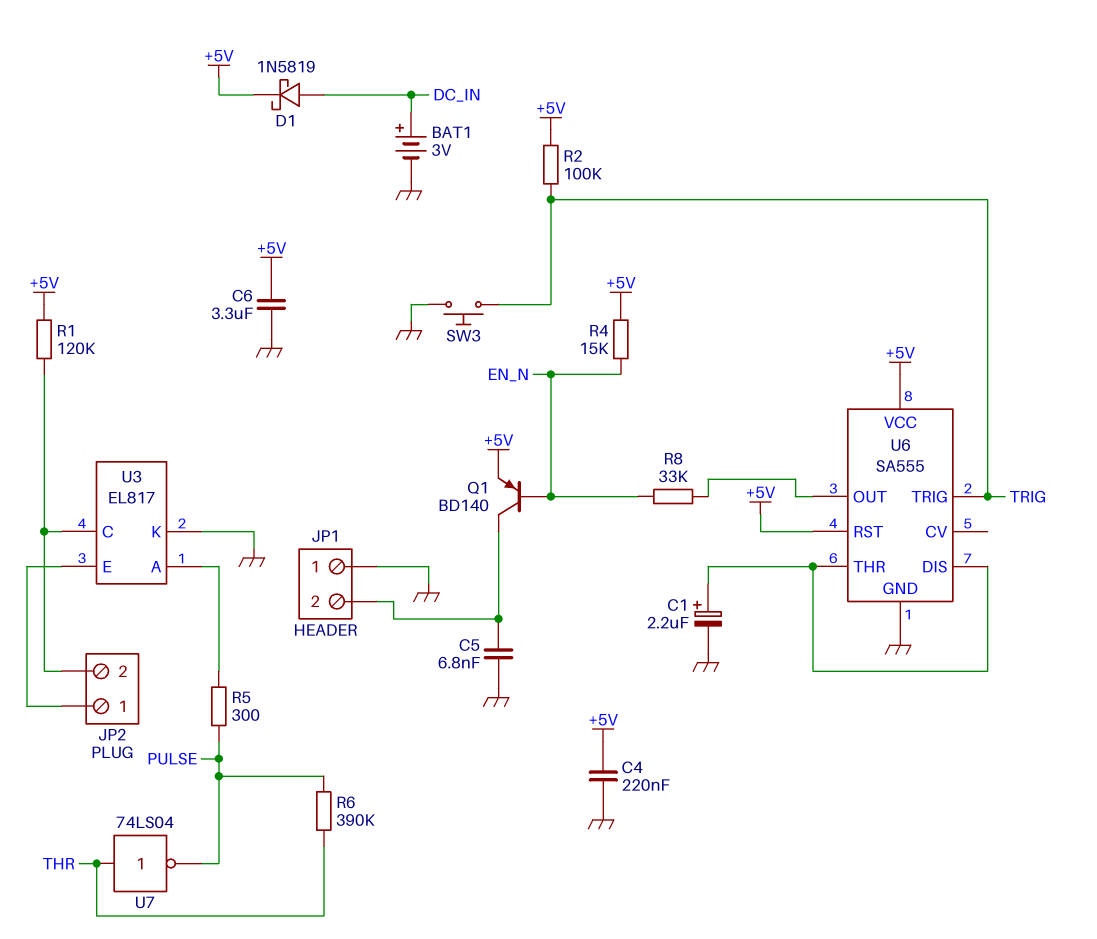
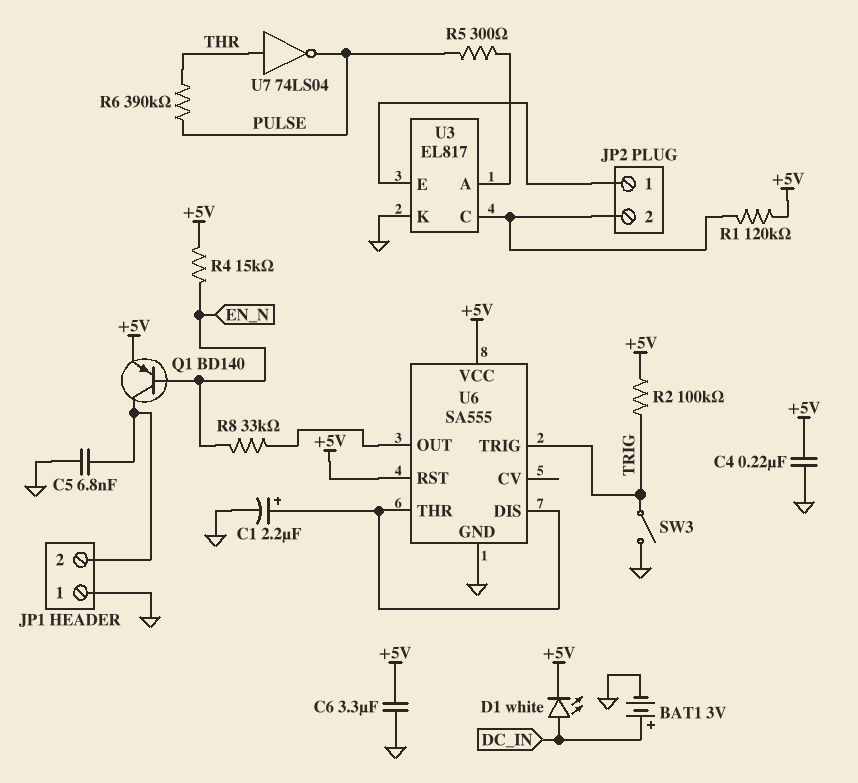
D1: schottky 1N5819 (A DC_IN, K +5V) -> LED white (A DC_IN, K +5V)
SW3: button (GND, TRIG) -> switch (GND, TRIG)

